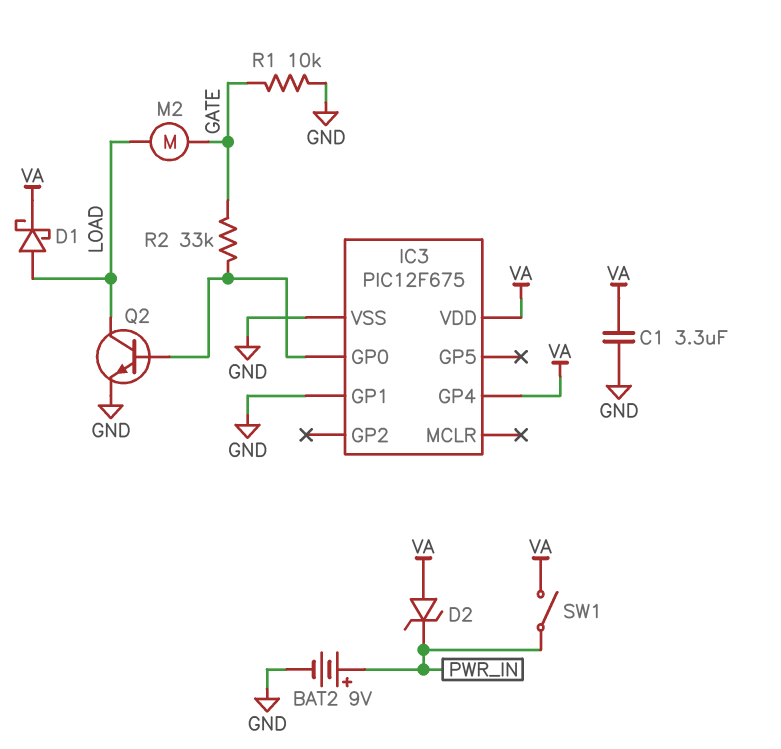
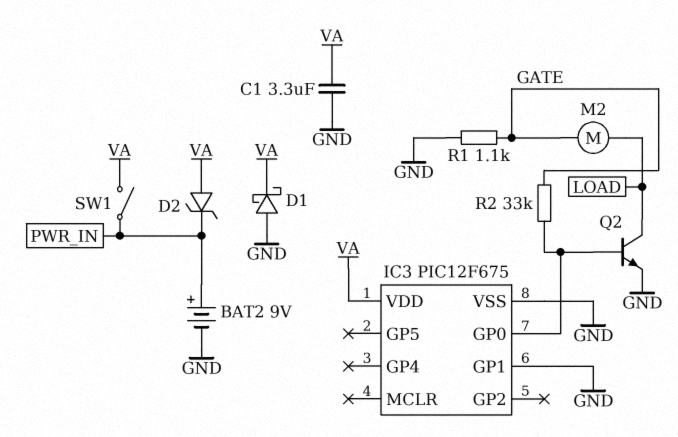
D1: schottky (A LOAD, K VA) -> schottky (A GND, K VA)
IC3 pin GP4: VA -> none
R1: 10k (GATE, GND) -> 1.1k (GATE, GND)

